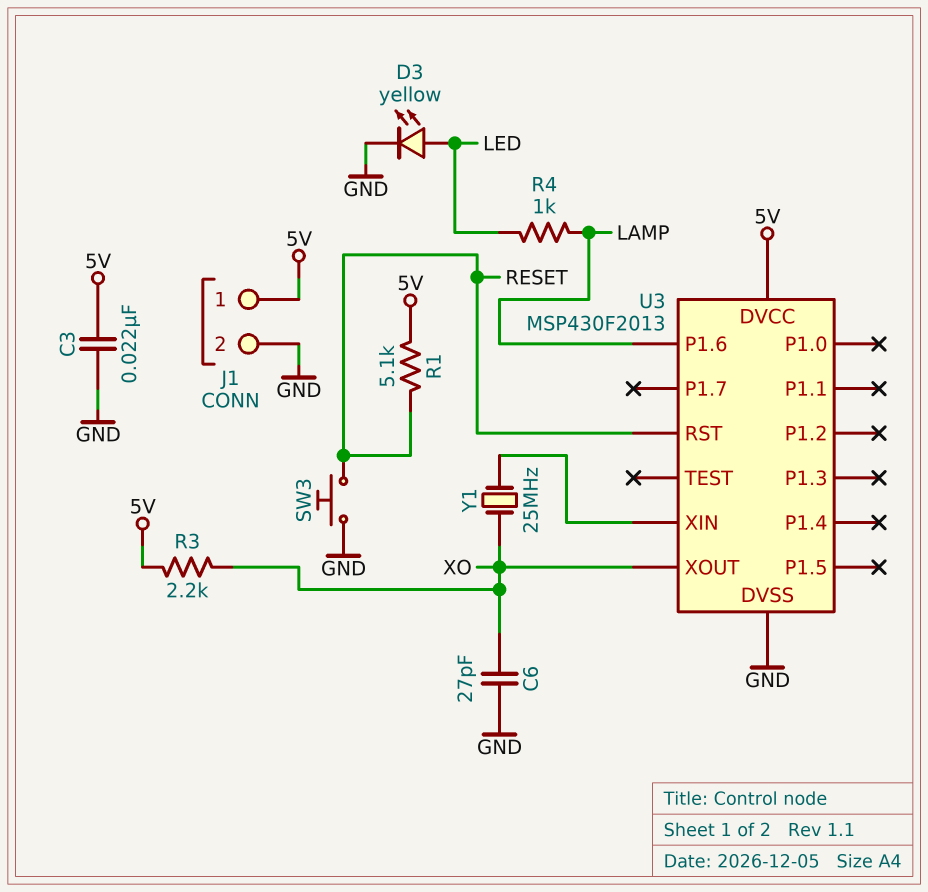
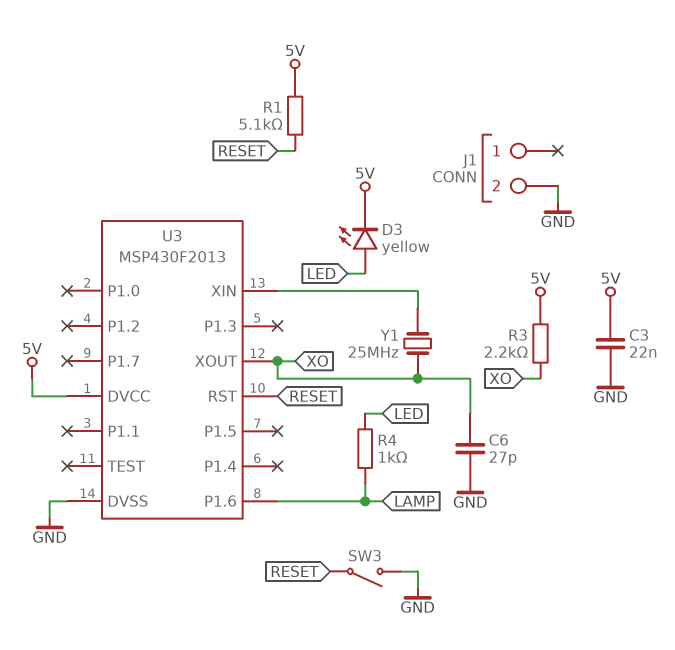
D3: LED yellow (A LED, K GND) -> LED yellow (A LED, K 5V)
J1 pin 1: 5V -> none
SW3: button (GND, RESET) -> switch (GND, RESET)

